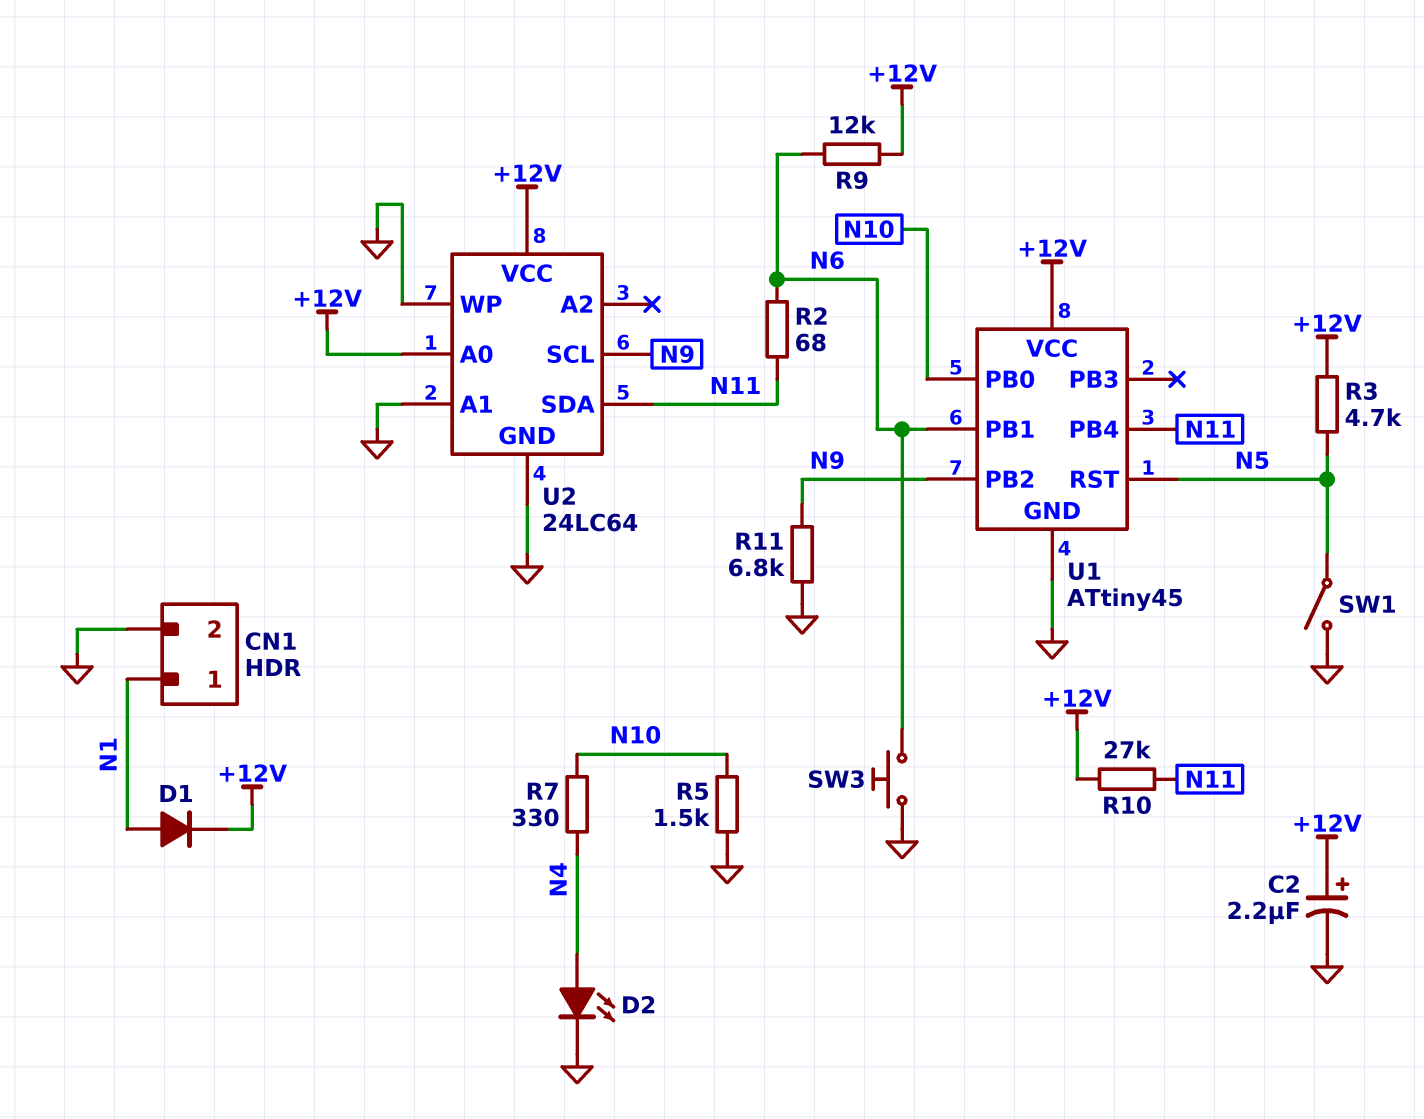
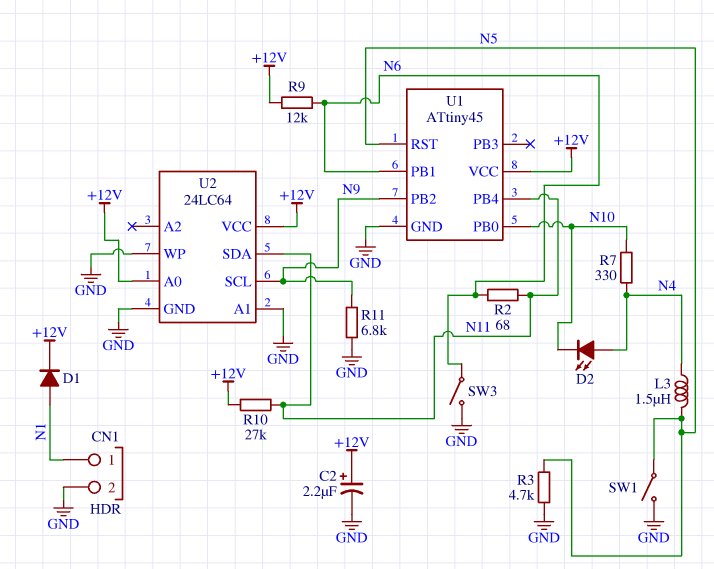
D2: LED (A N4, K GND) -> LED (A N4, K N10)
L3: none -> 1.5uH (N4, N5)
R3: 4.7k (+12V, N5) -> 4.7k (GND, N5)
R5: 1.5k (GND, N10) -> none
SW3: button (GND, N6) -> switch (GND, N6)

